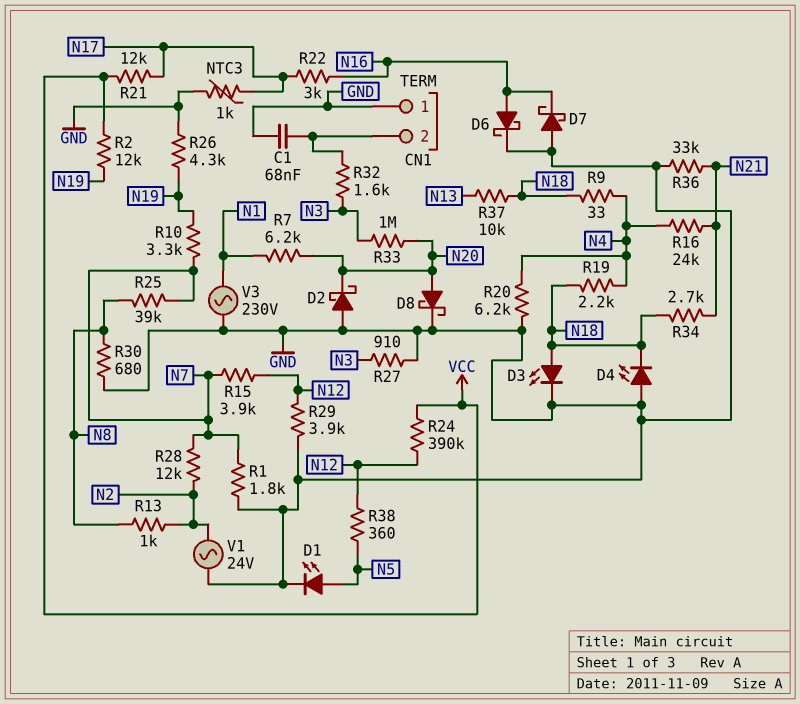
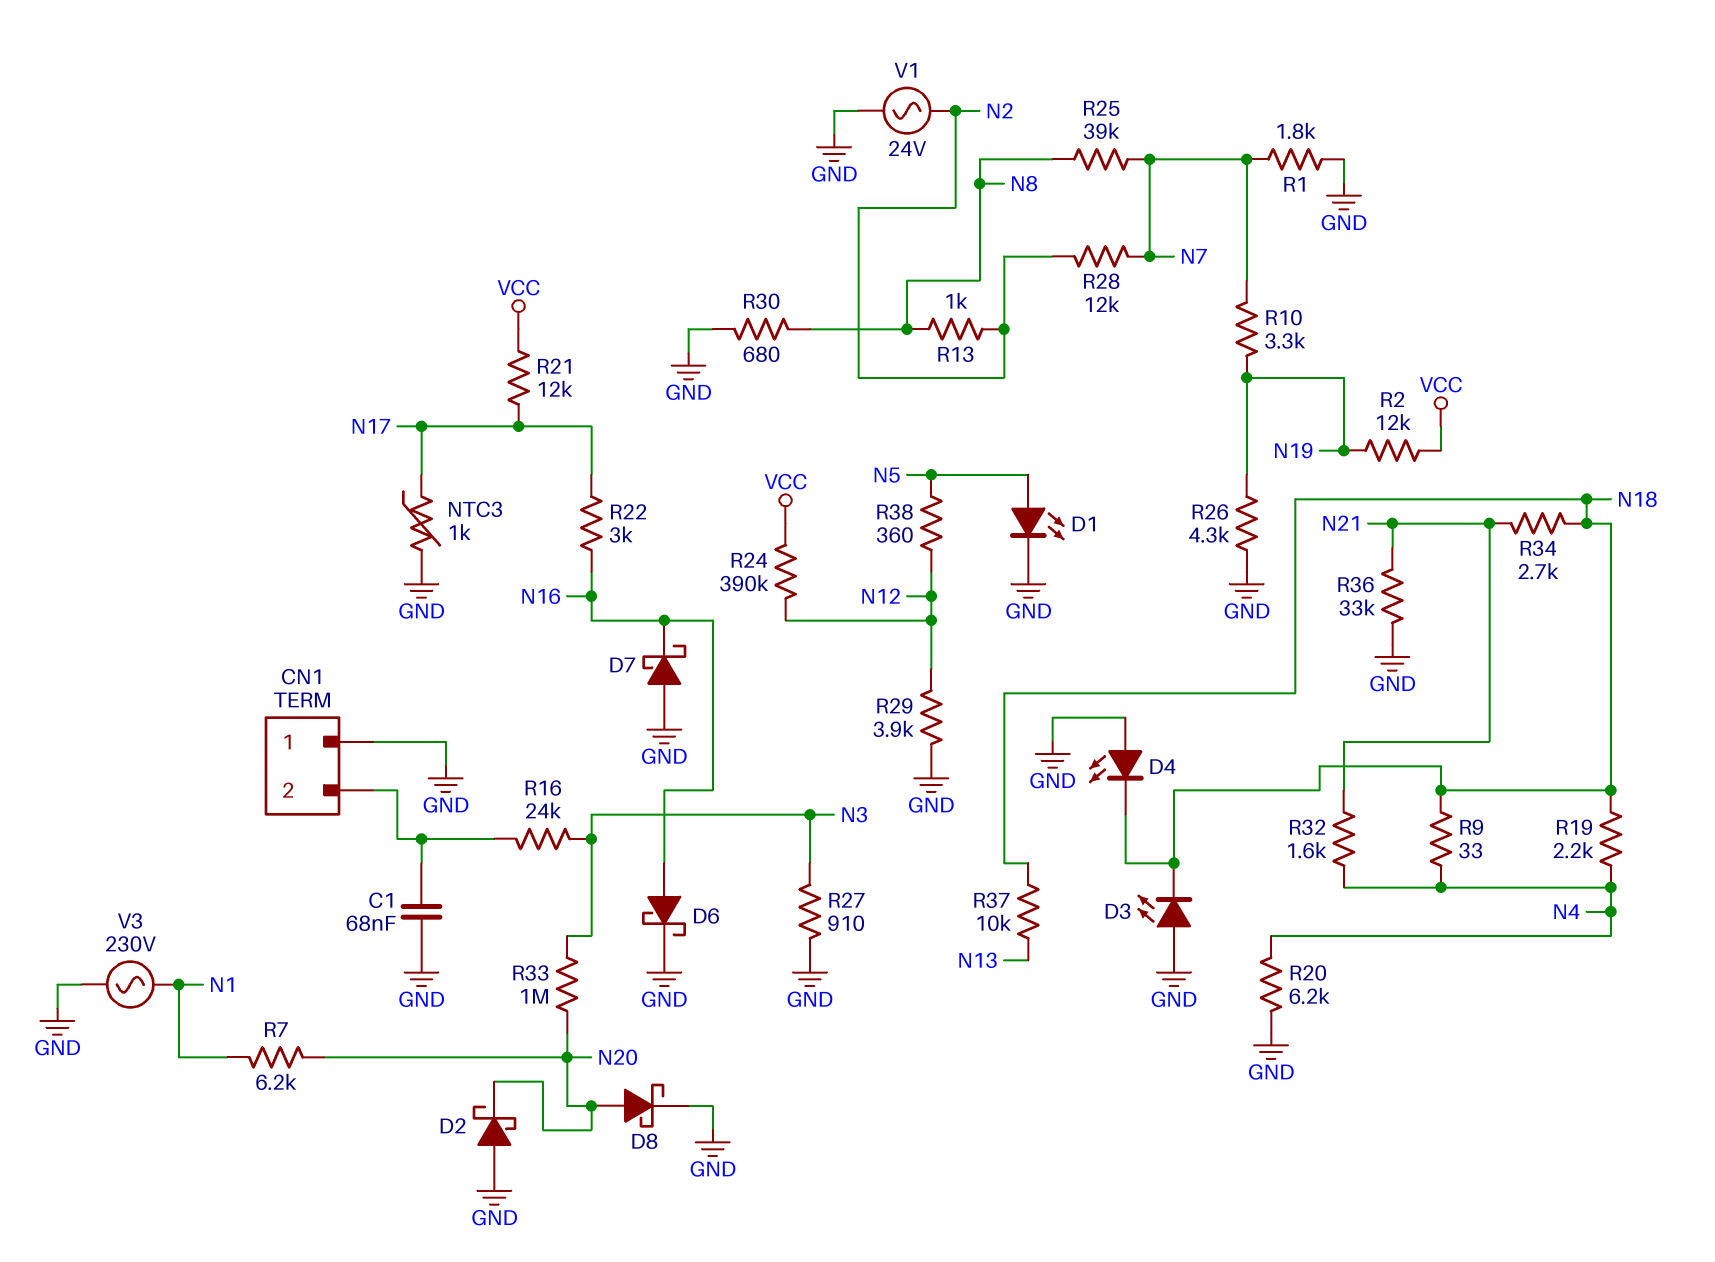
D3: LED (A N18, K GND) -> LED (A GND, K N18)
R15: 3.9k (N7, N12) -> none
R16: 24k (N4, N21) -> 24k (CN1/2, N3)
R32: 1.6k (CN1/2, N3) -> 1.6k (N4, N21)

